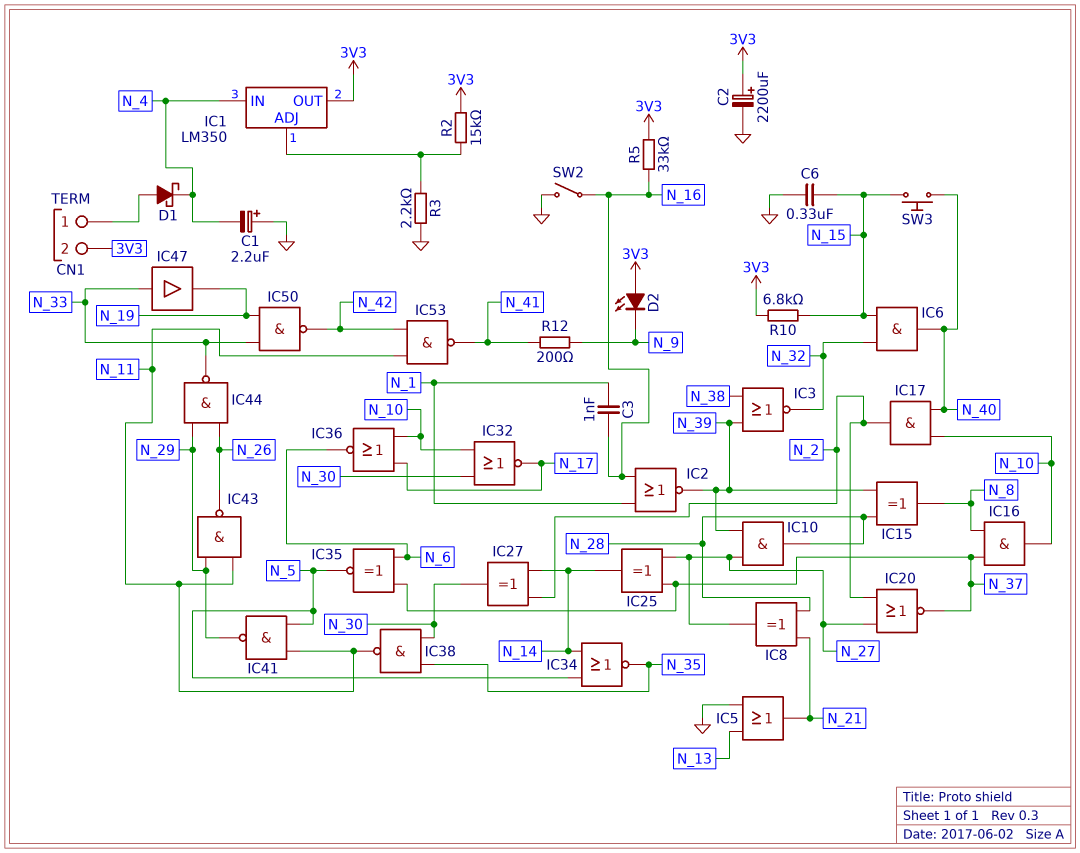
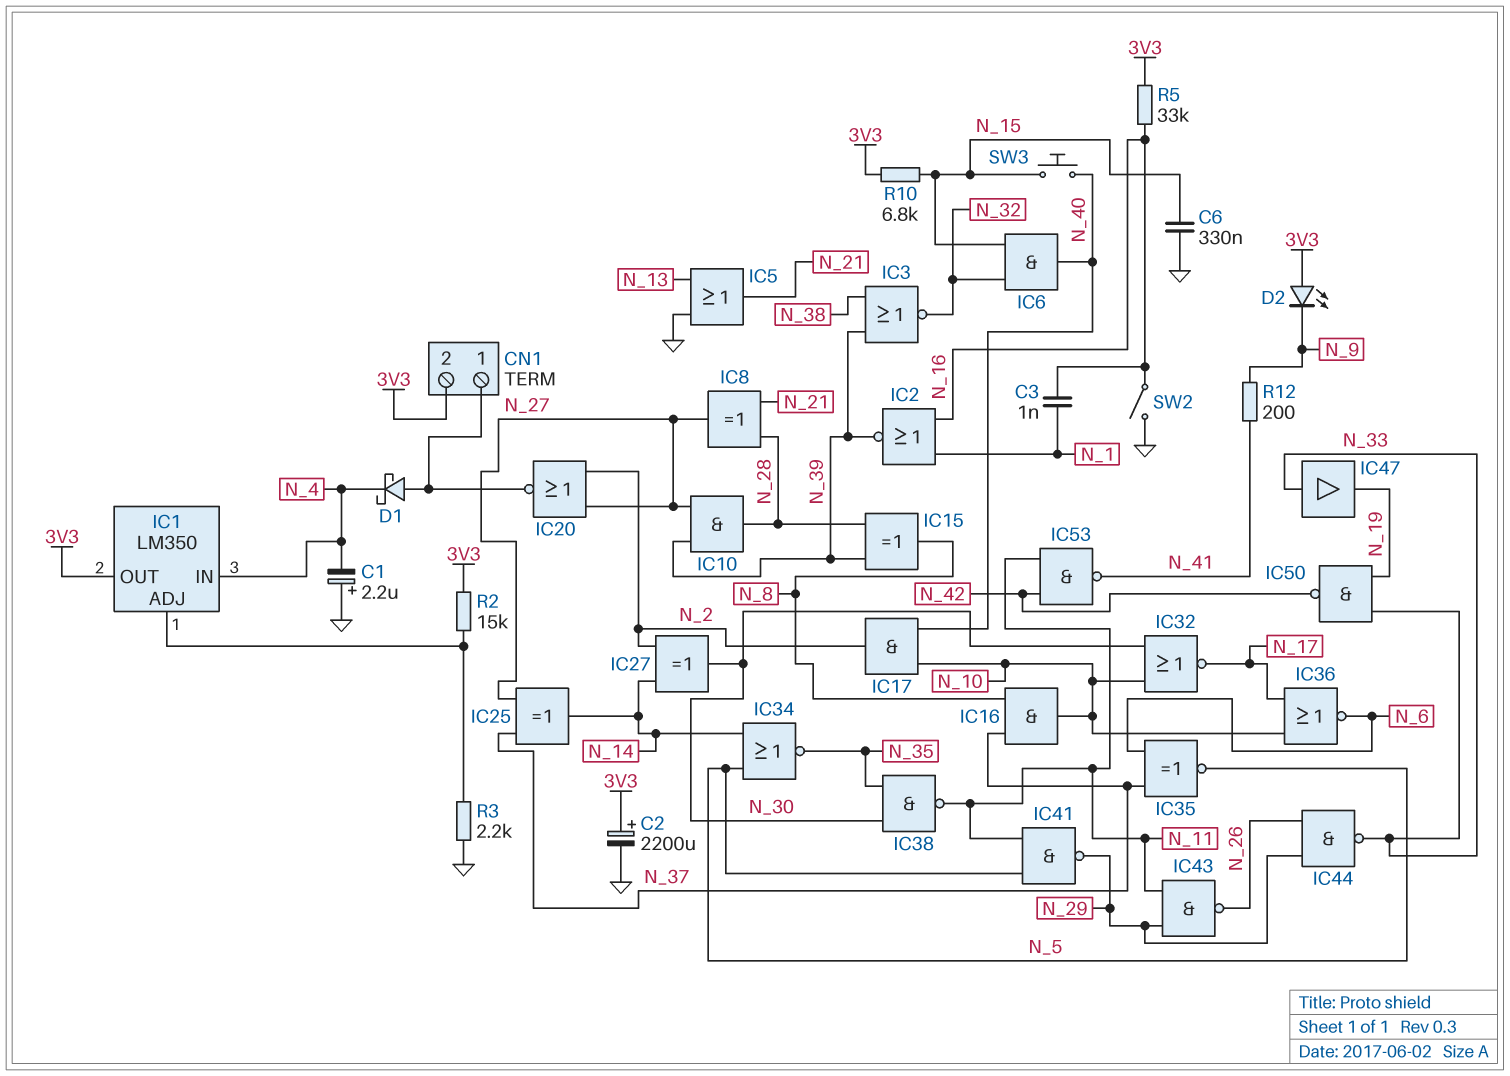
IC20: NOR (in N_2, in N_27, out N_37) -> NOR (in N_2, in N_27, out CN1/1)

